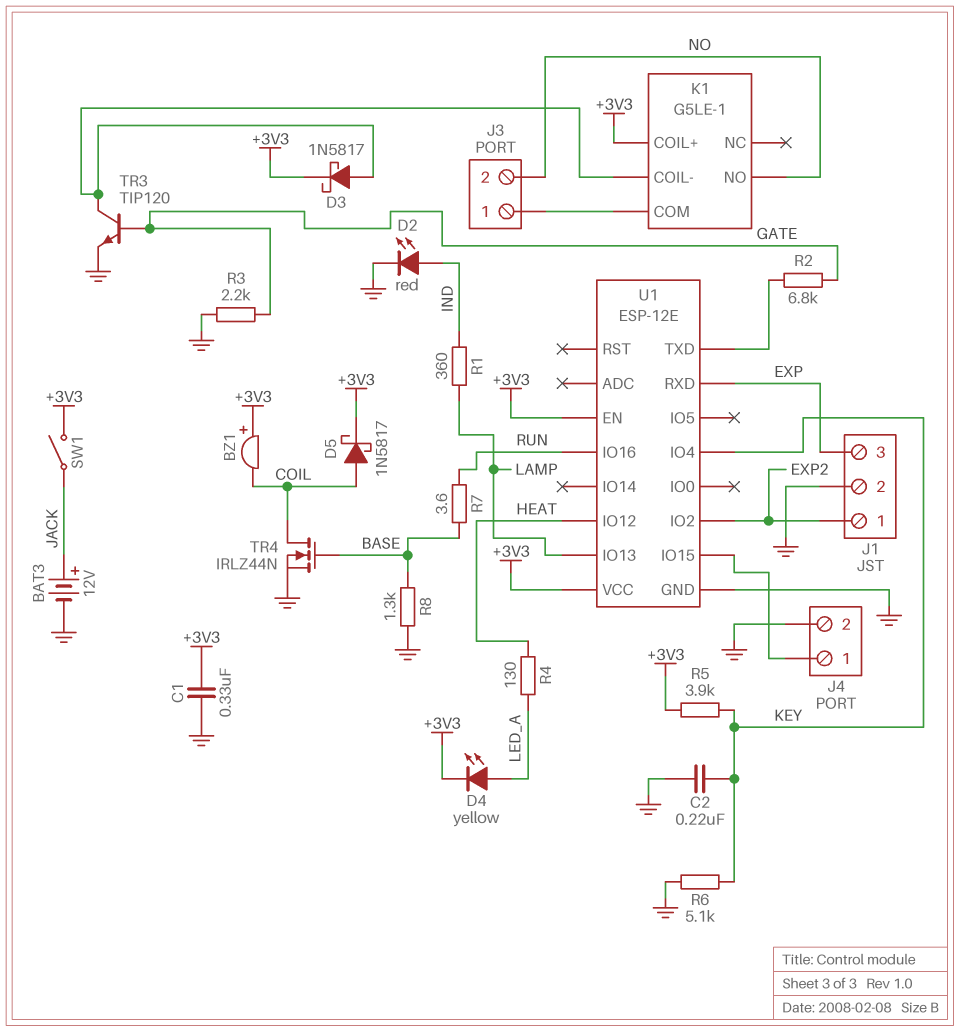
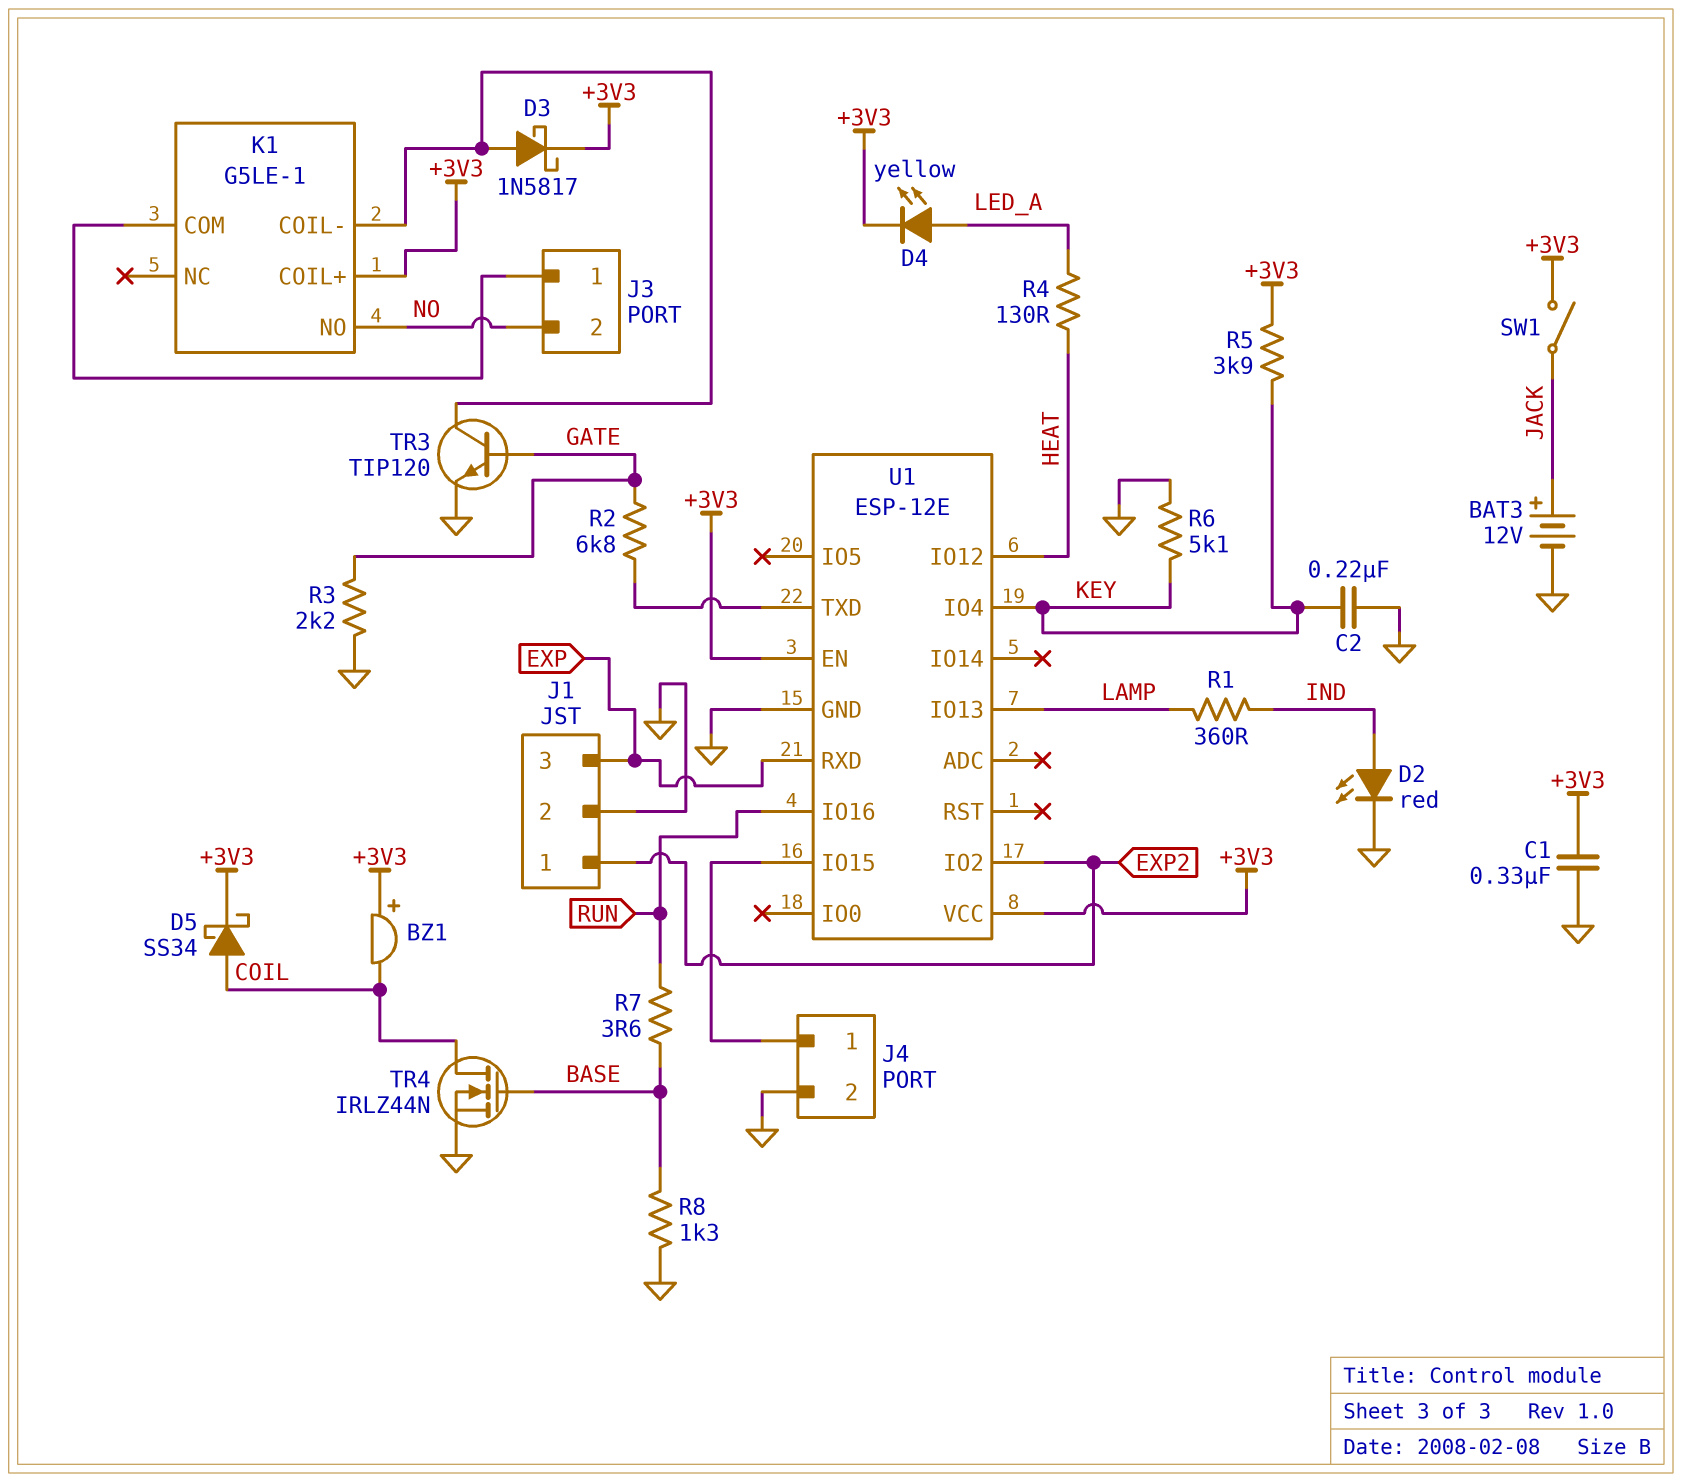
D5: schottky 1N5817 (A COIL, K +3V3) -> schottky SS34 (A COIL, K +3V3)

